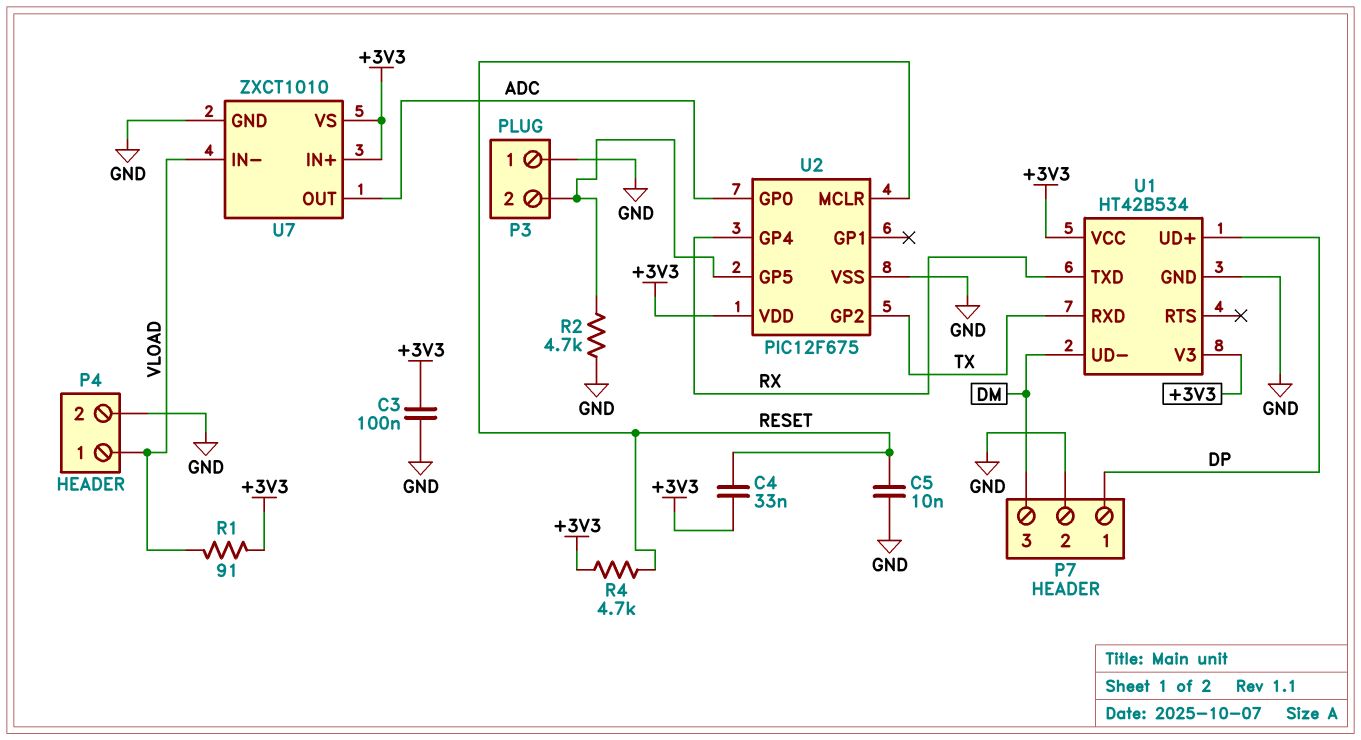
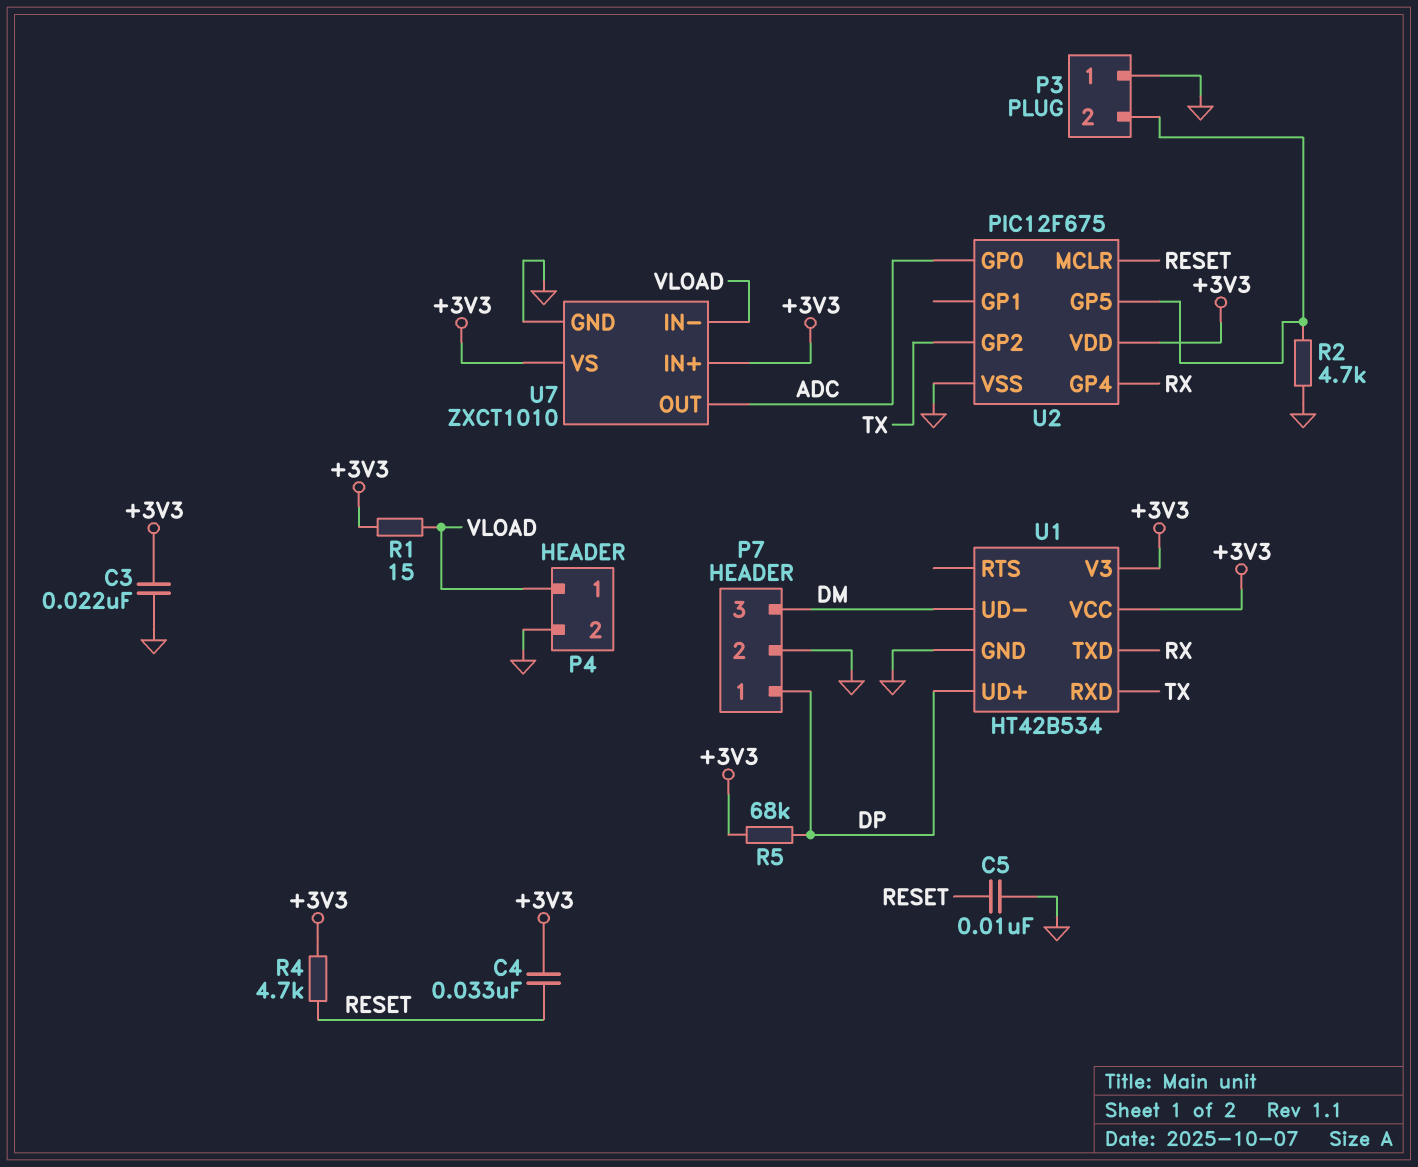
C3: 100nF (+3V3, GND) -> 22nF (+3V3, GND)
R1: 91 (+3V3, VLOAD) -> 15 (+3V3, VLOAD)
R5: none -> 68k (+3V3, DP)

